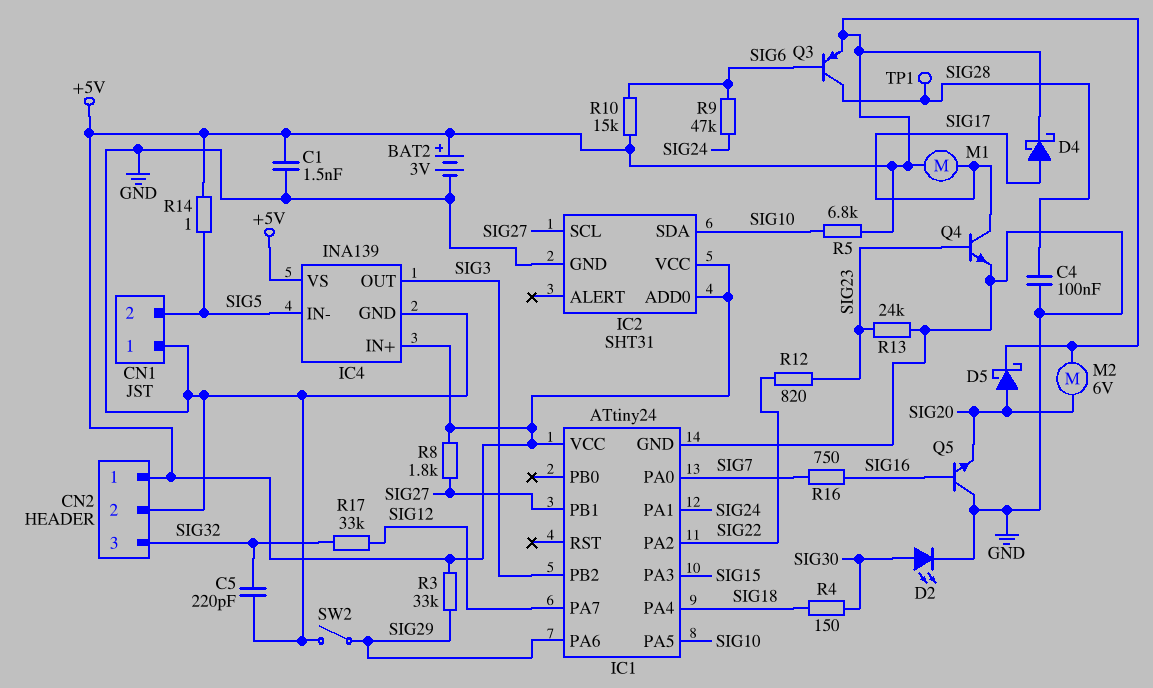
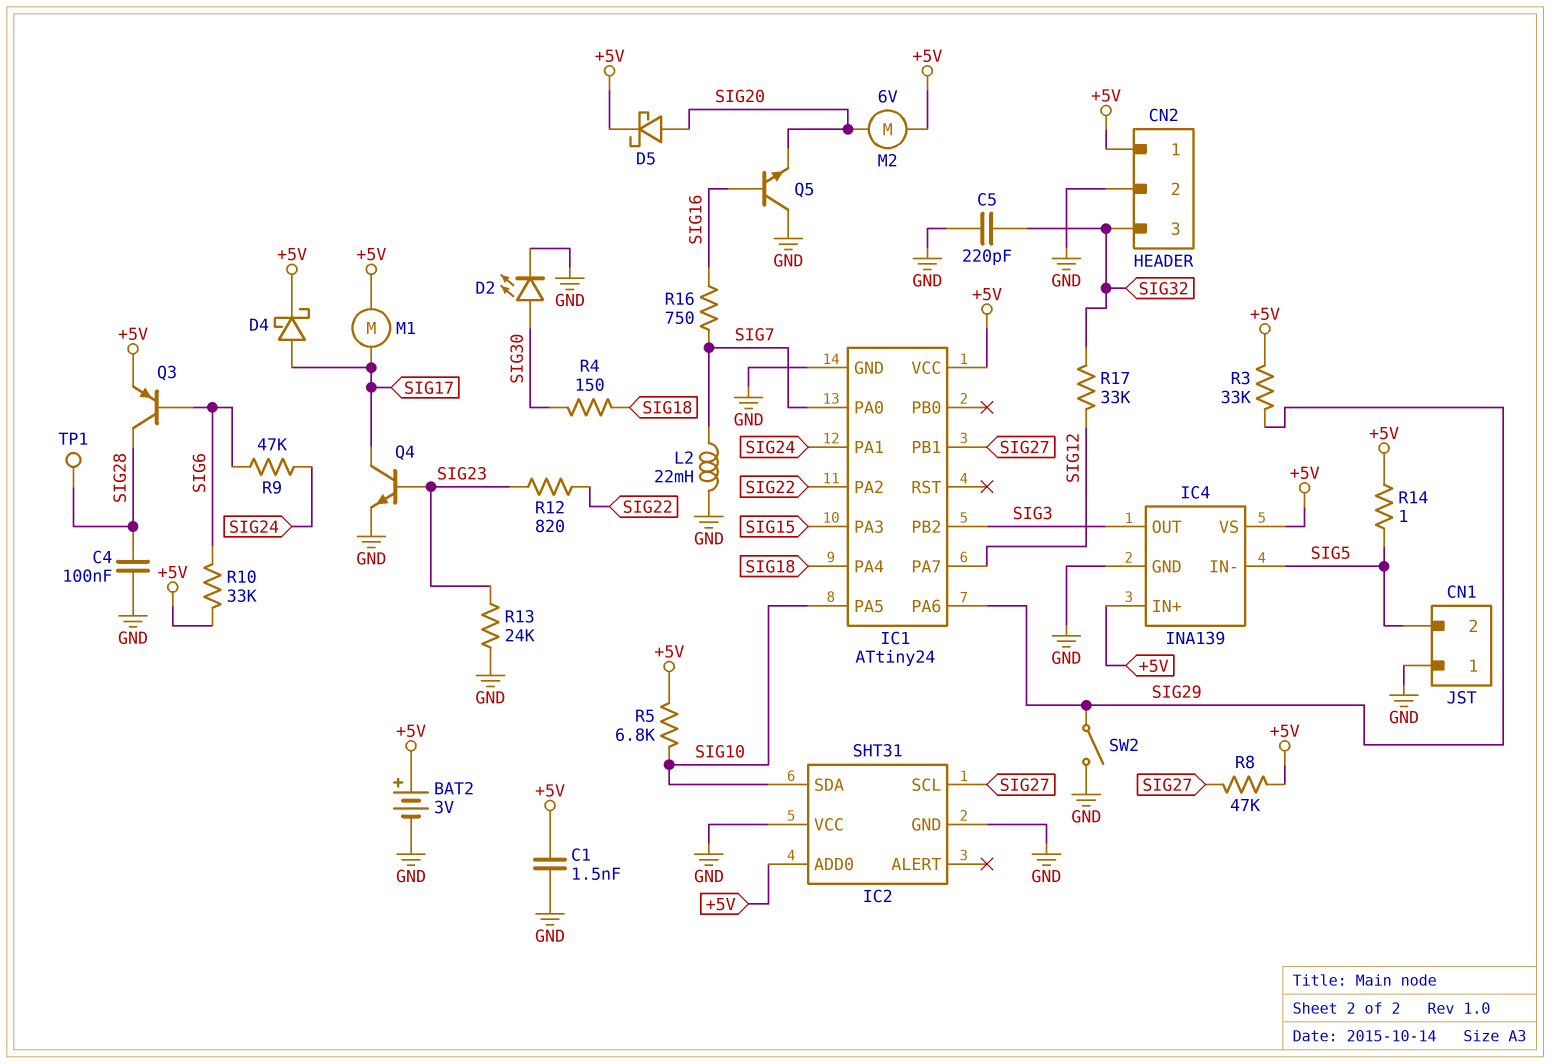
IC2 pin VCC: +5V -> GND
L2: none -> 22mH (GND, SIG7)
R8: 1.8k (+5V, SIG27) -> 47k (+5V, SIG27)
R10: 15k (+5V, SIG6) -> 33k (+5V, SIG6)

